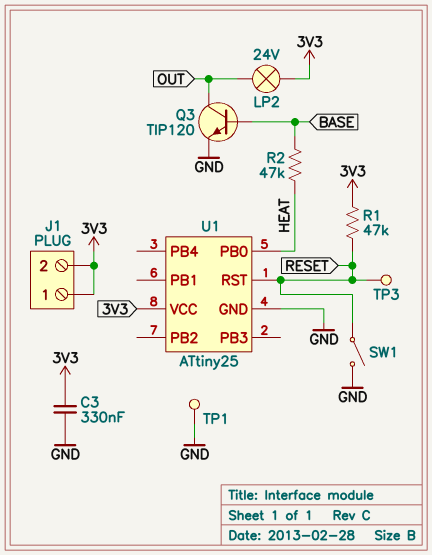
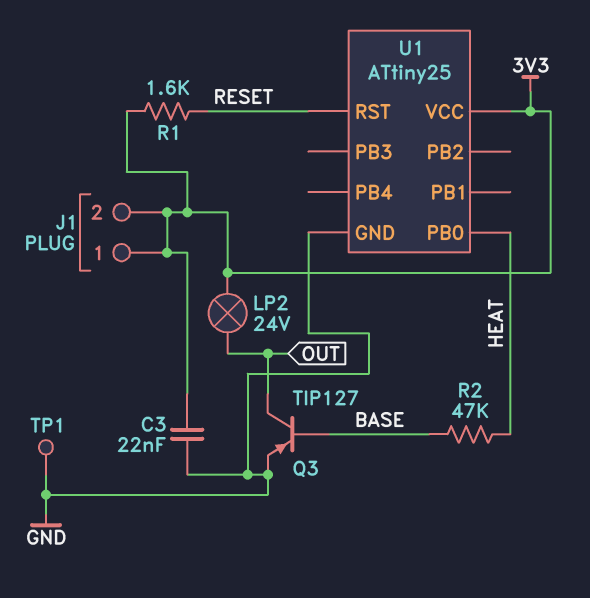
C3: 330nF (3V3, GND) -> 22nF (3V3, GND)
Q3: NPN TIP120 (B BASE, C OUT, E GND) -> PNP TIP127 (B BASE, C OUT, E GND)
R1: 47k (3V3, RESET) -> 1.6k (3V3, RESET)
SW1: switch (GND, RESET) -> none
TP3: test point (RESET) -> none

